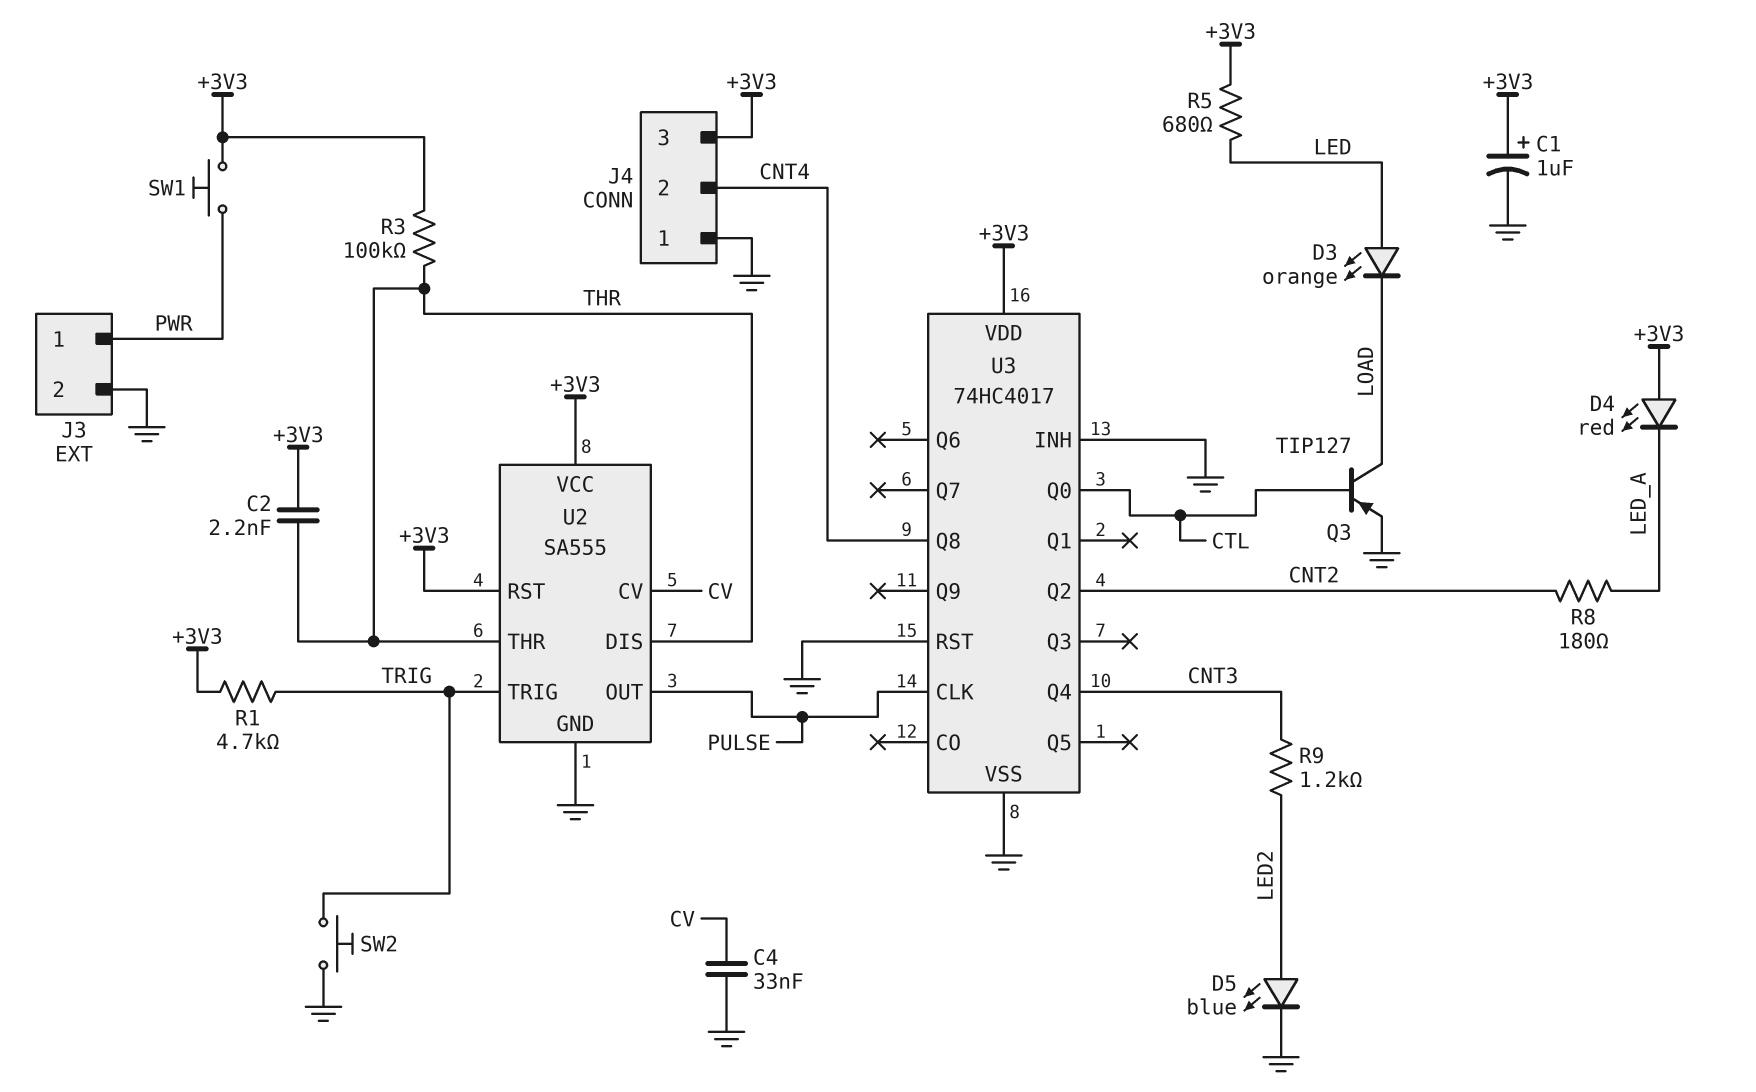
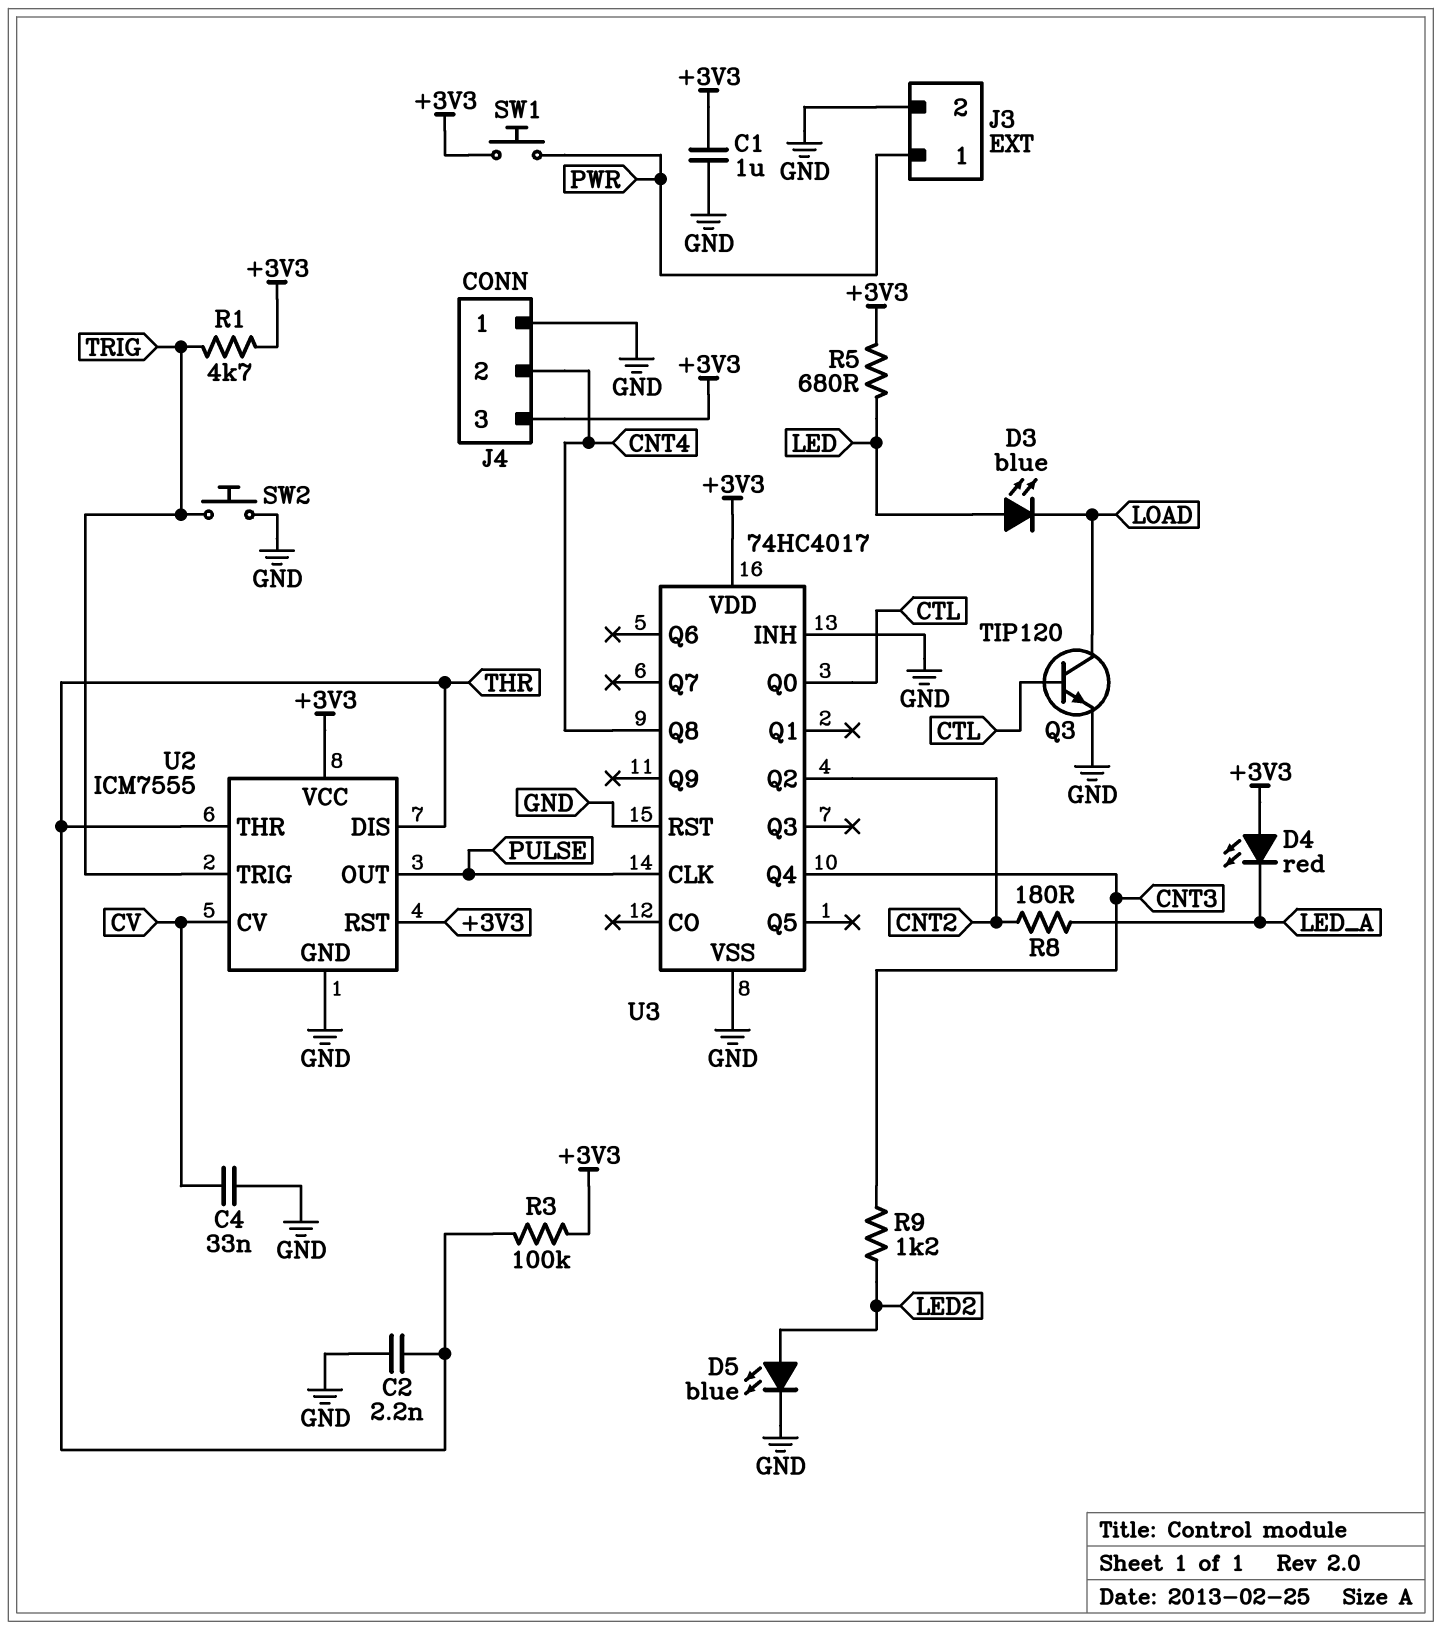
C1: 1uF (plus +3V3, minus GND) -> 1uF (+3V3, GND)
C2: 2.2nF (+3V3, THR) -> 2.2nF (GND, THR)
D3: LED orange (A LED, K LOAD) -> LED blue (A LED, K LOAD)
Q3: PNP TIP127 (B CTL, C LOAD, E GND) -> NPN TIP120 (B CTL, C LOAD, E GND)
U2: SA555 -> ICM7555

